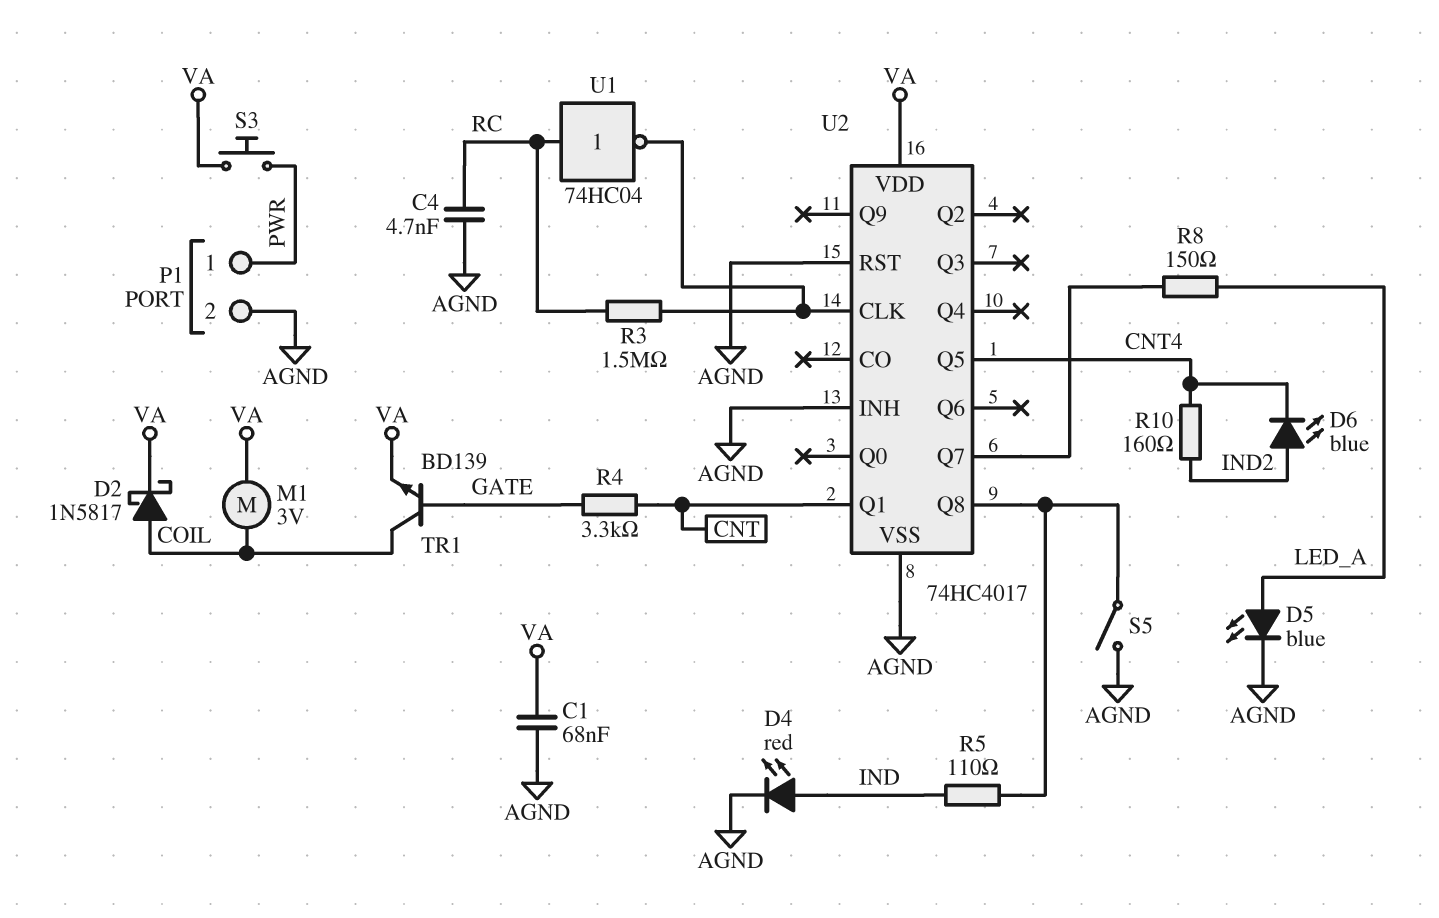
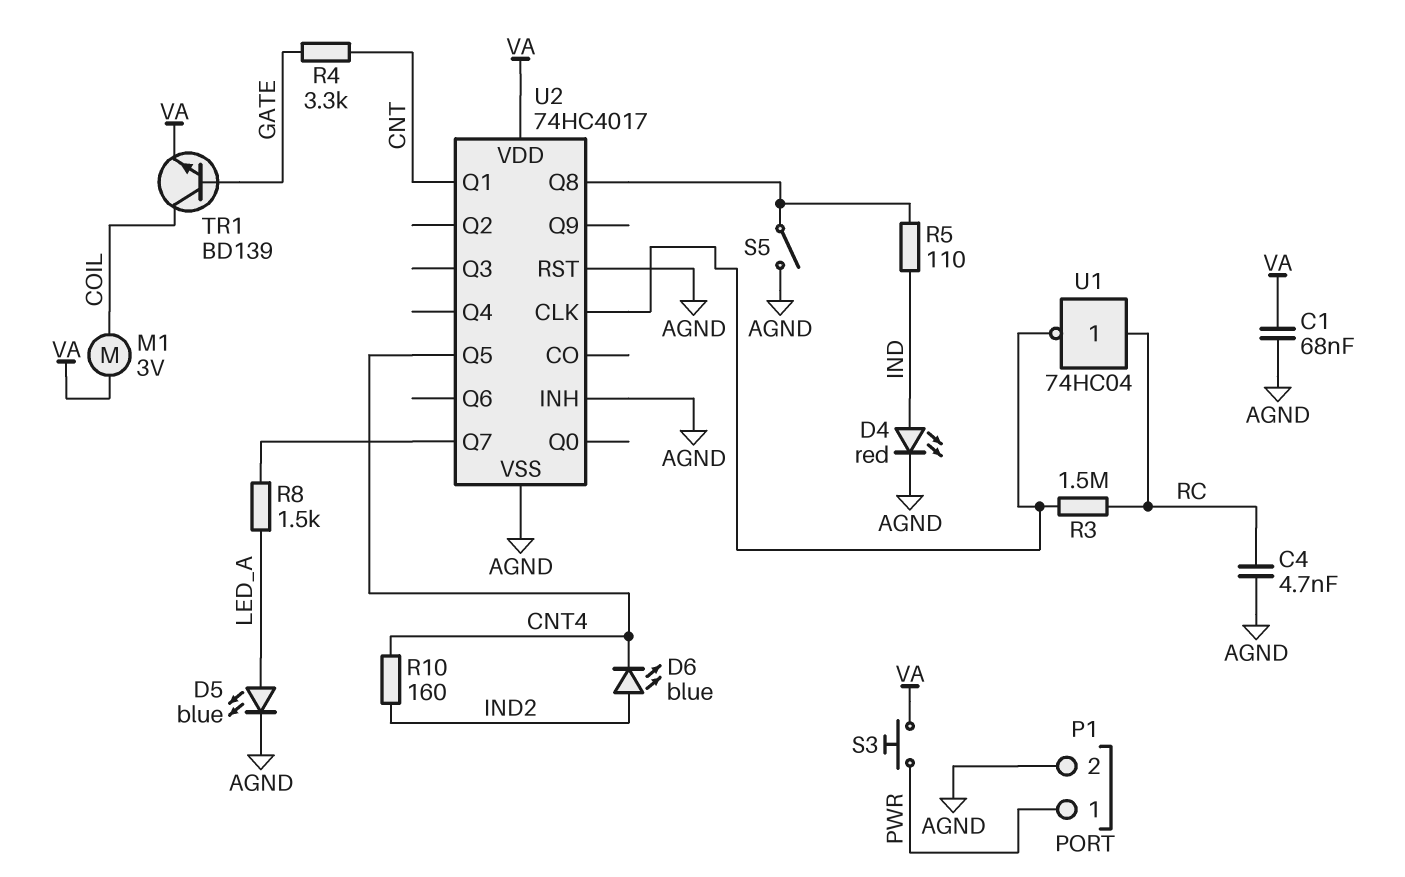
D2: schottky 1N5817 (A COIL, K VA) -> none
R8: 150 (LED_A, U2/Q7) -> 1.5k (LED_A, U2/Q7)

